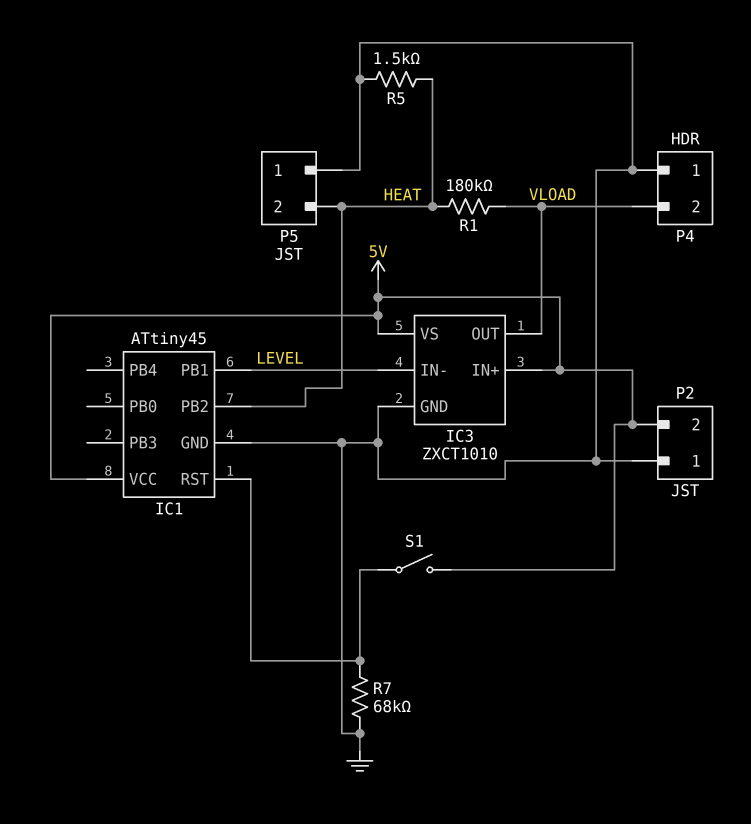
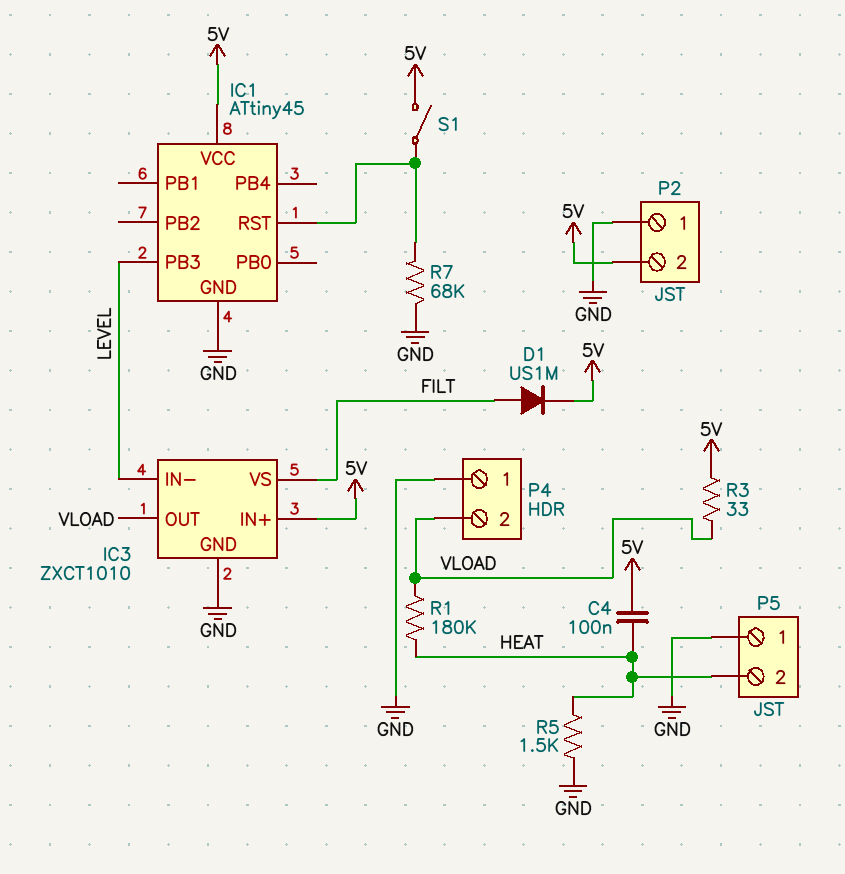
C4: none -> 100nF (5V, HEAT)
D1: none -> diode US1M (A FILT, K 5V)
IC1 pin PB1: LEVEL -> none
IC1 pin PB2: HEAT -> none
IC1 pin PB3: none -> LEVEL
IC3 pin VS: 5V -> FILT
R3: none -> 33 (5V, VLOAD)

